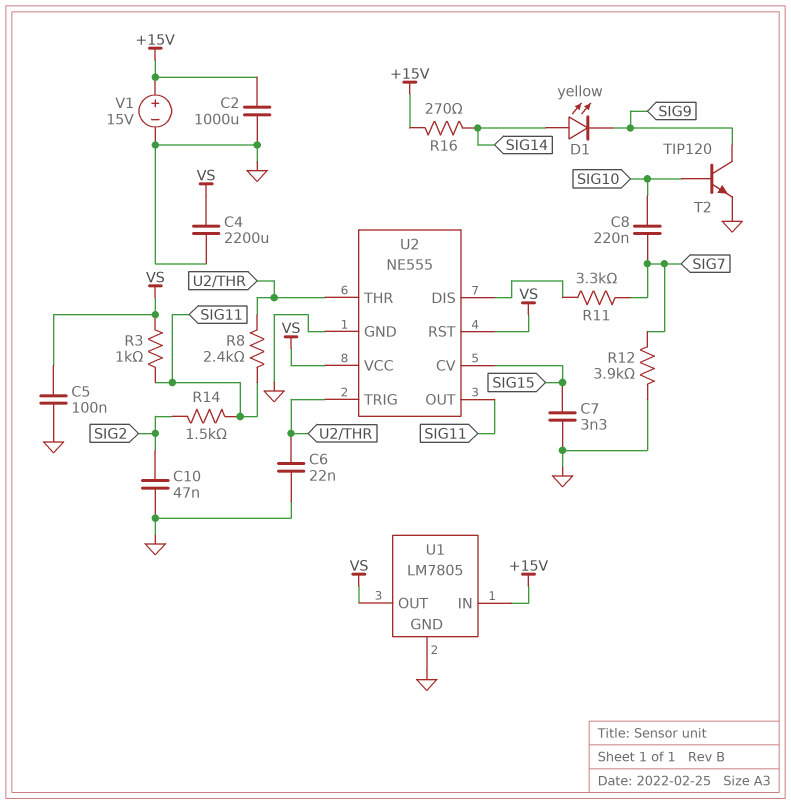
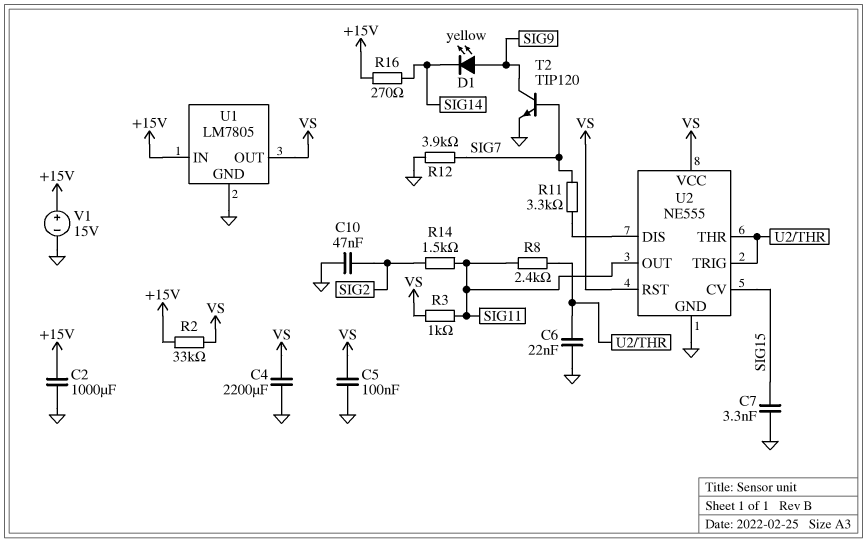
C8: 220nF (SIG7, SIG10) -> none
D1: LED yellow (A SIG14, K SIG9) -> LED yellow (A SIG9, K SIG14)
R2: none -> 33k (+15V, VS)
T2: NPN TIP120 (B SIG10, C SIG9, E GND) -> NPN TIP120 (B SIG7, C SIG9, E GND)

